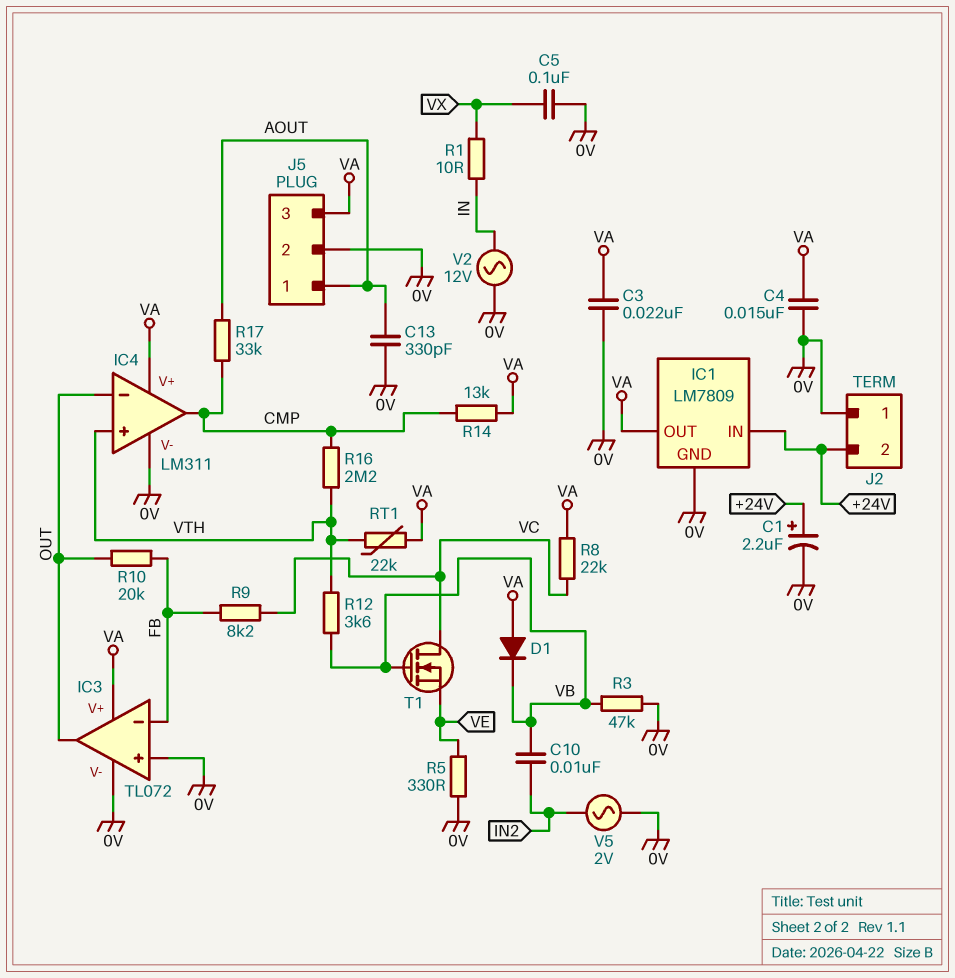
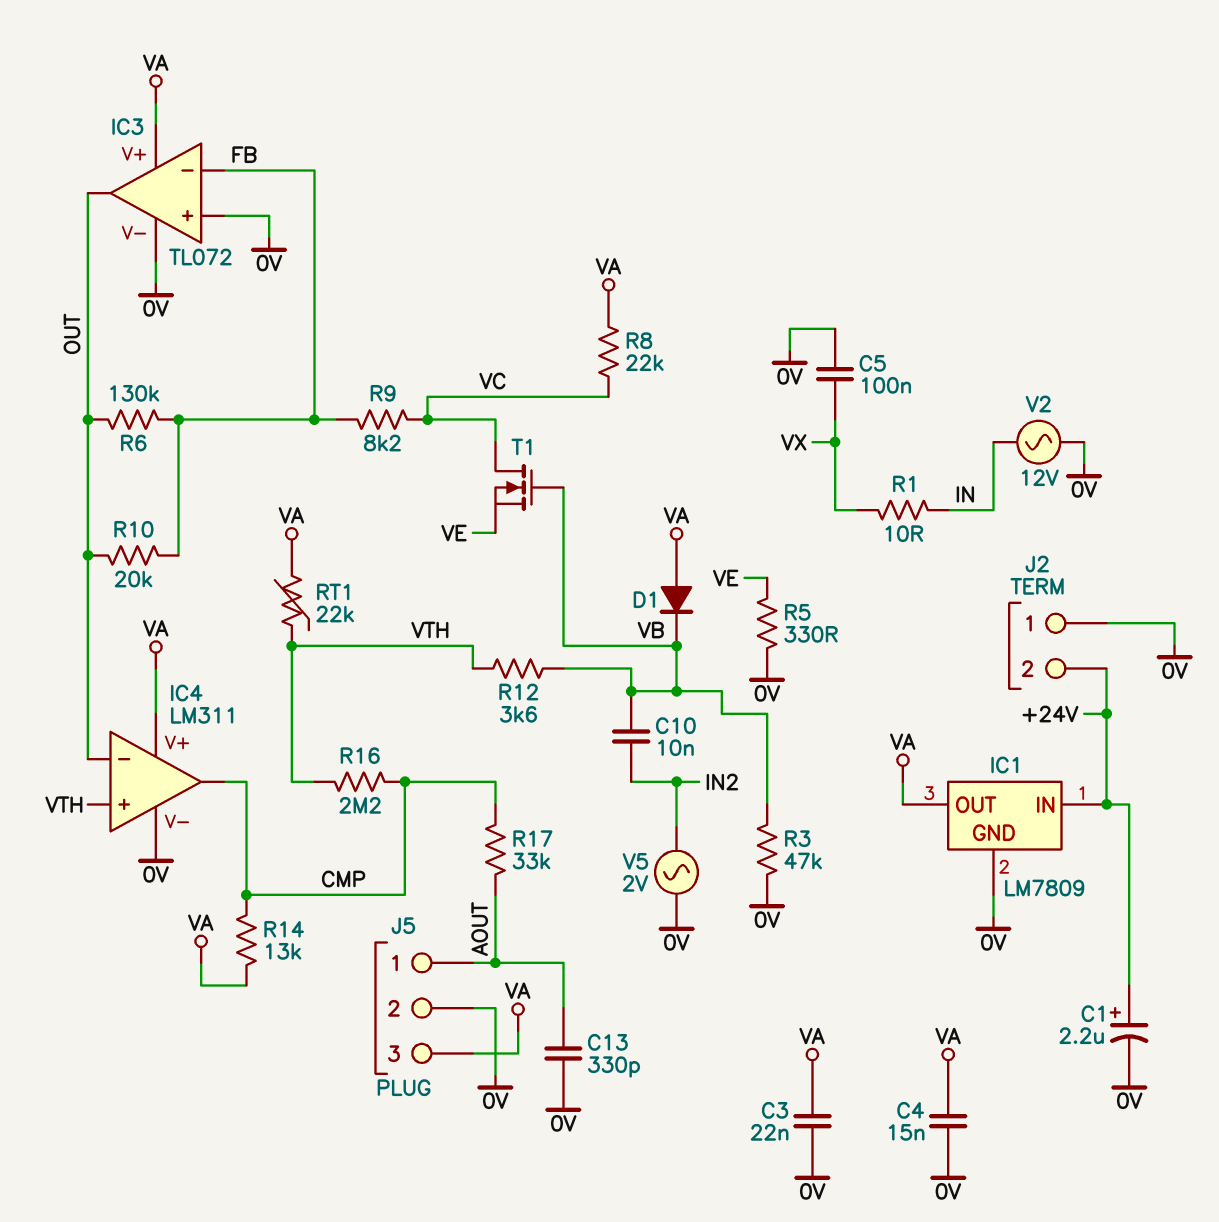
R6: none -> 130k (FB, OUT)

